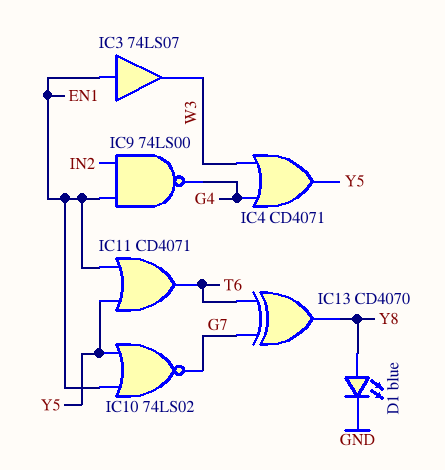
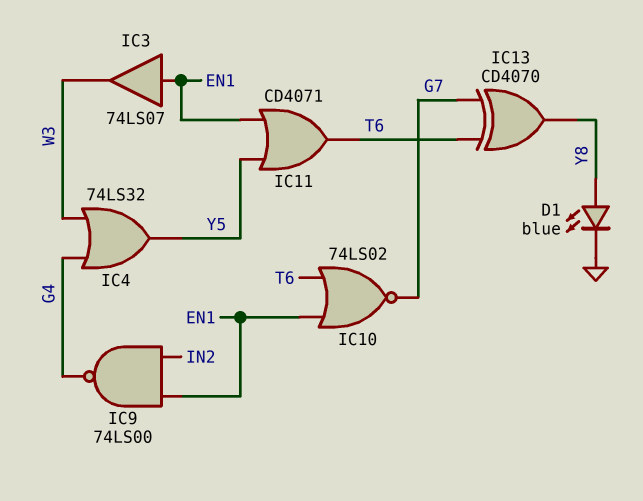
IC4: OR CD4071 (in G4, in W3, out Y5) -> OR 74LS32 (in G4, in W3, out Y5)
IC10: NOR 74LS02 (in EN1, in Y5, out G7) -> NOR 74LS02 (in EN1, in T6, out G7)

